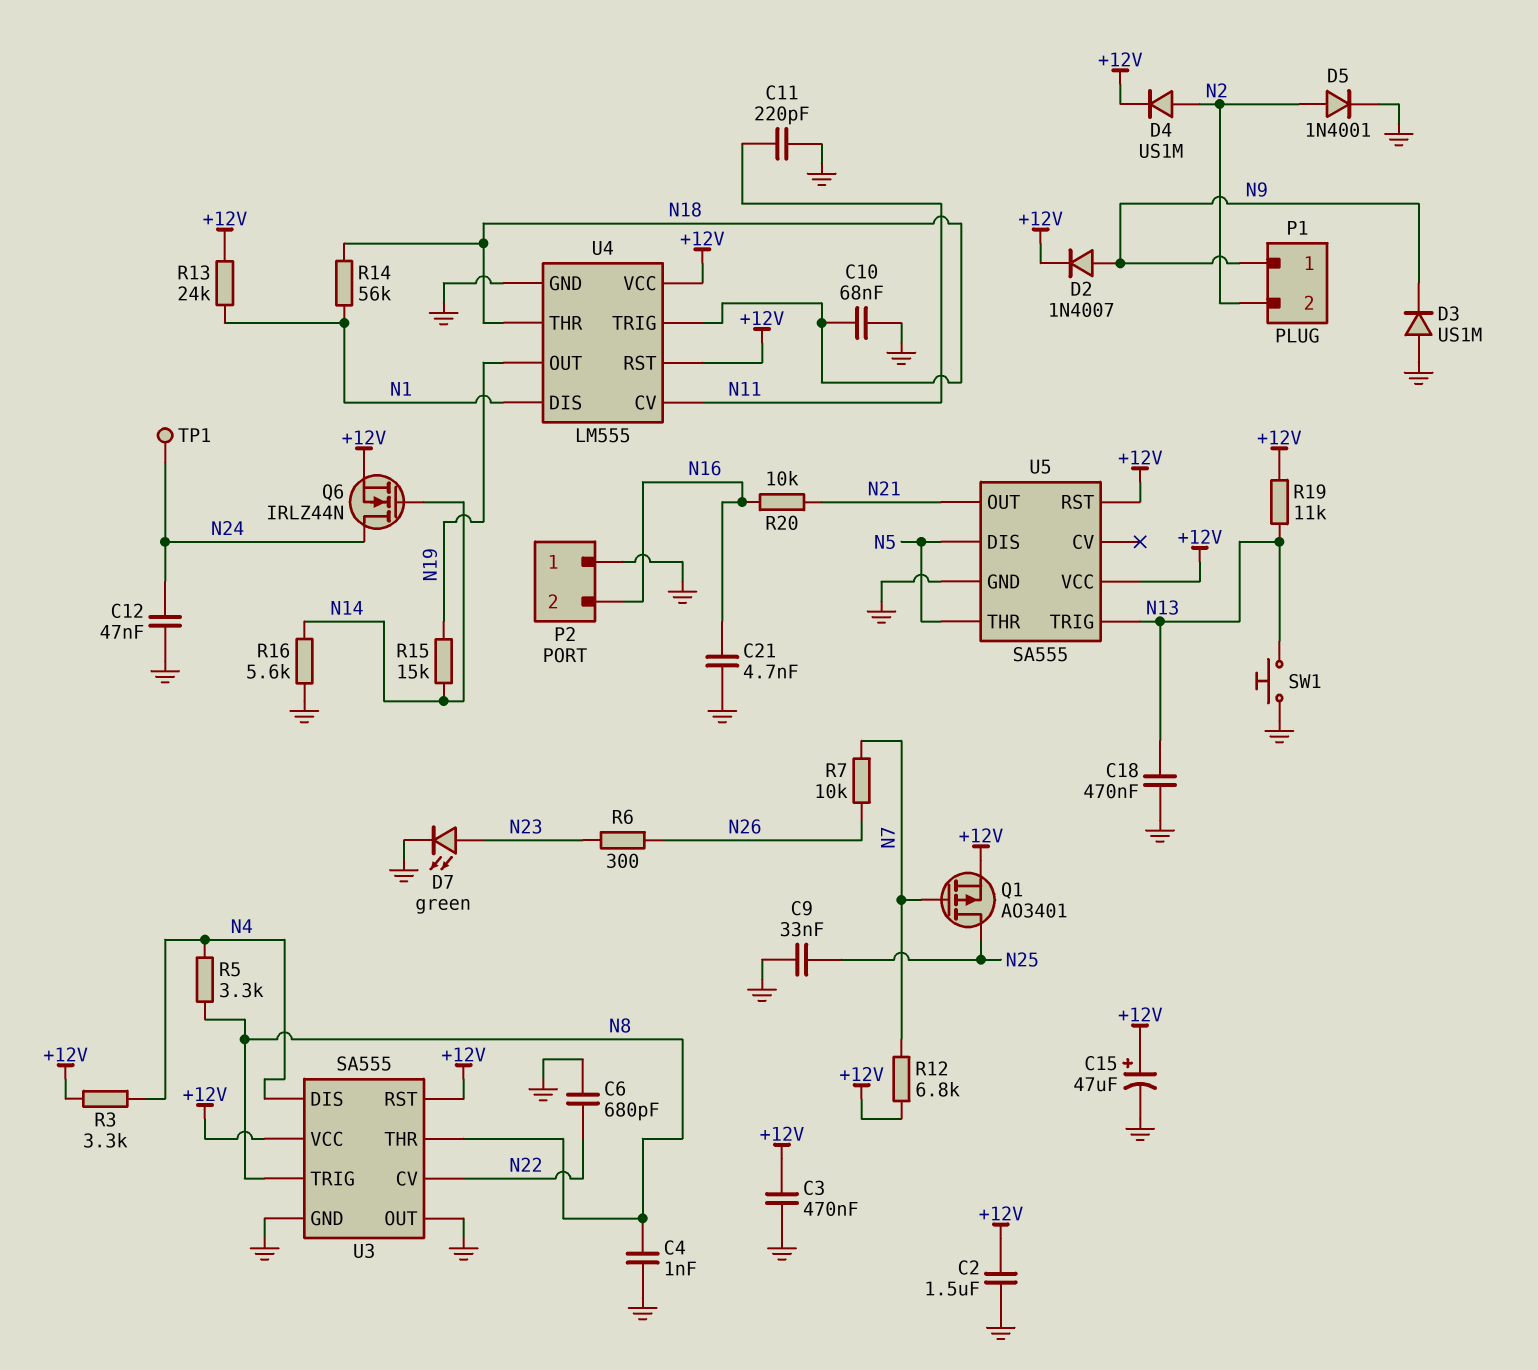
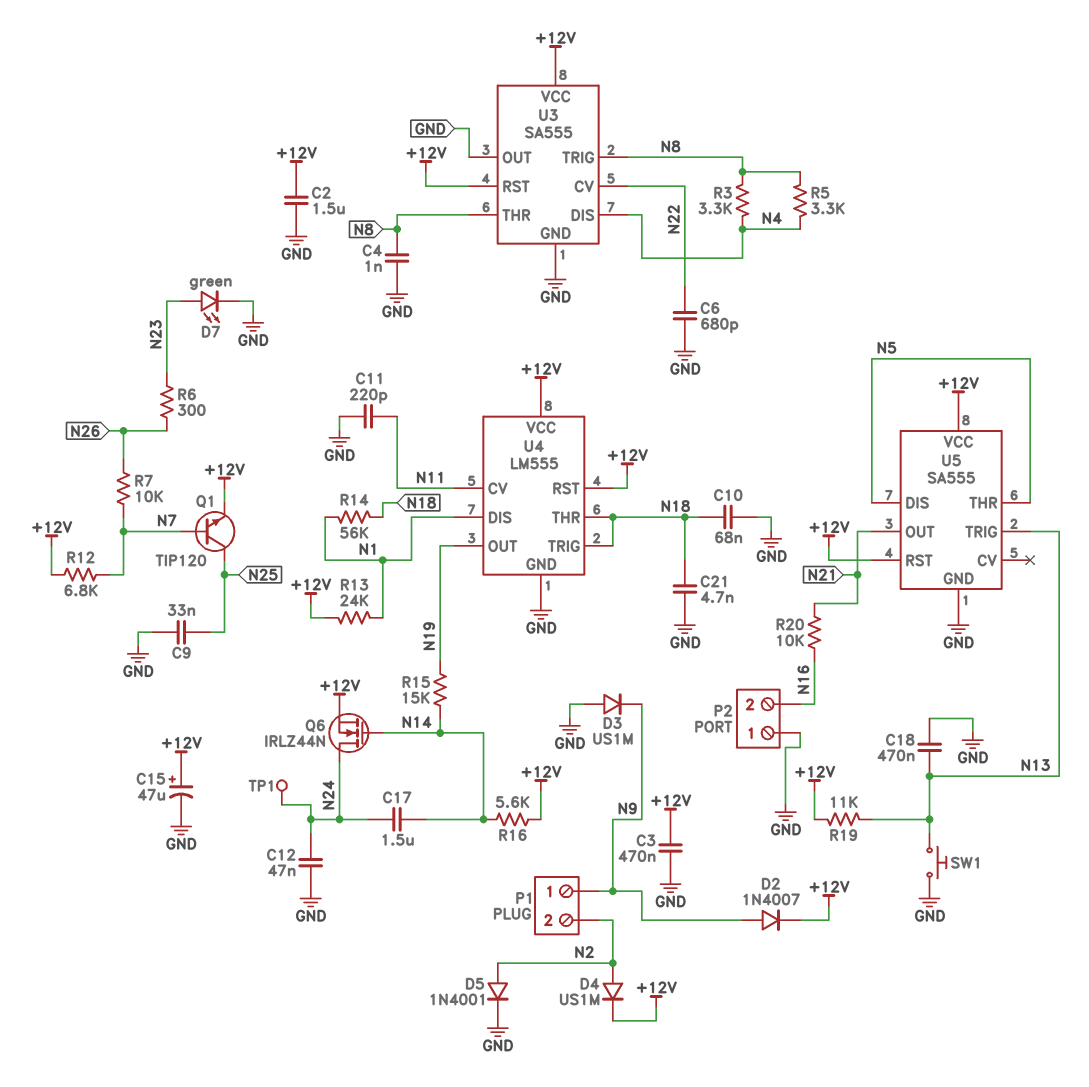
C17: none -> 1.5uF (N14, N24)
C21: 4.7nF (GND, N16) -> 4.7nF (GND, N18)
Q1: PMOS AO3401 (G N7, D N25, S +12V) -> NPN TIP120 (B N7, C N25, E +12V)
R3: 3.3k (+12V, N4) -> 3.3k (N4, N8)
R16: 5.6k (GND, N14) -> 5.6k (+12V, N14)

